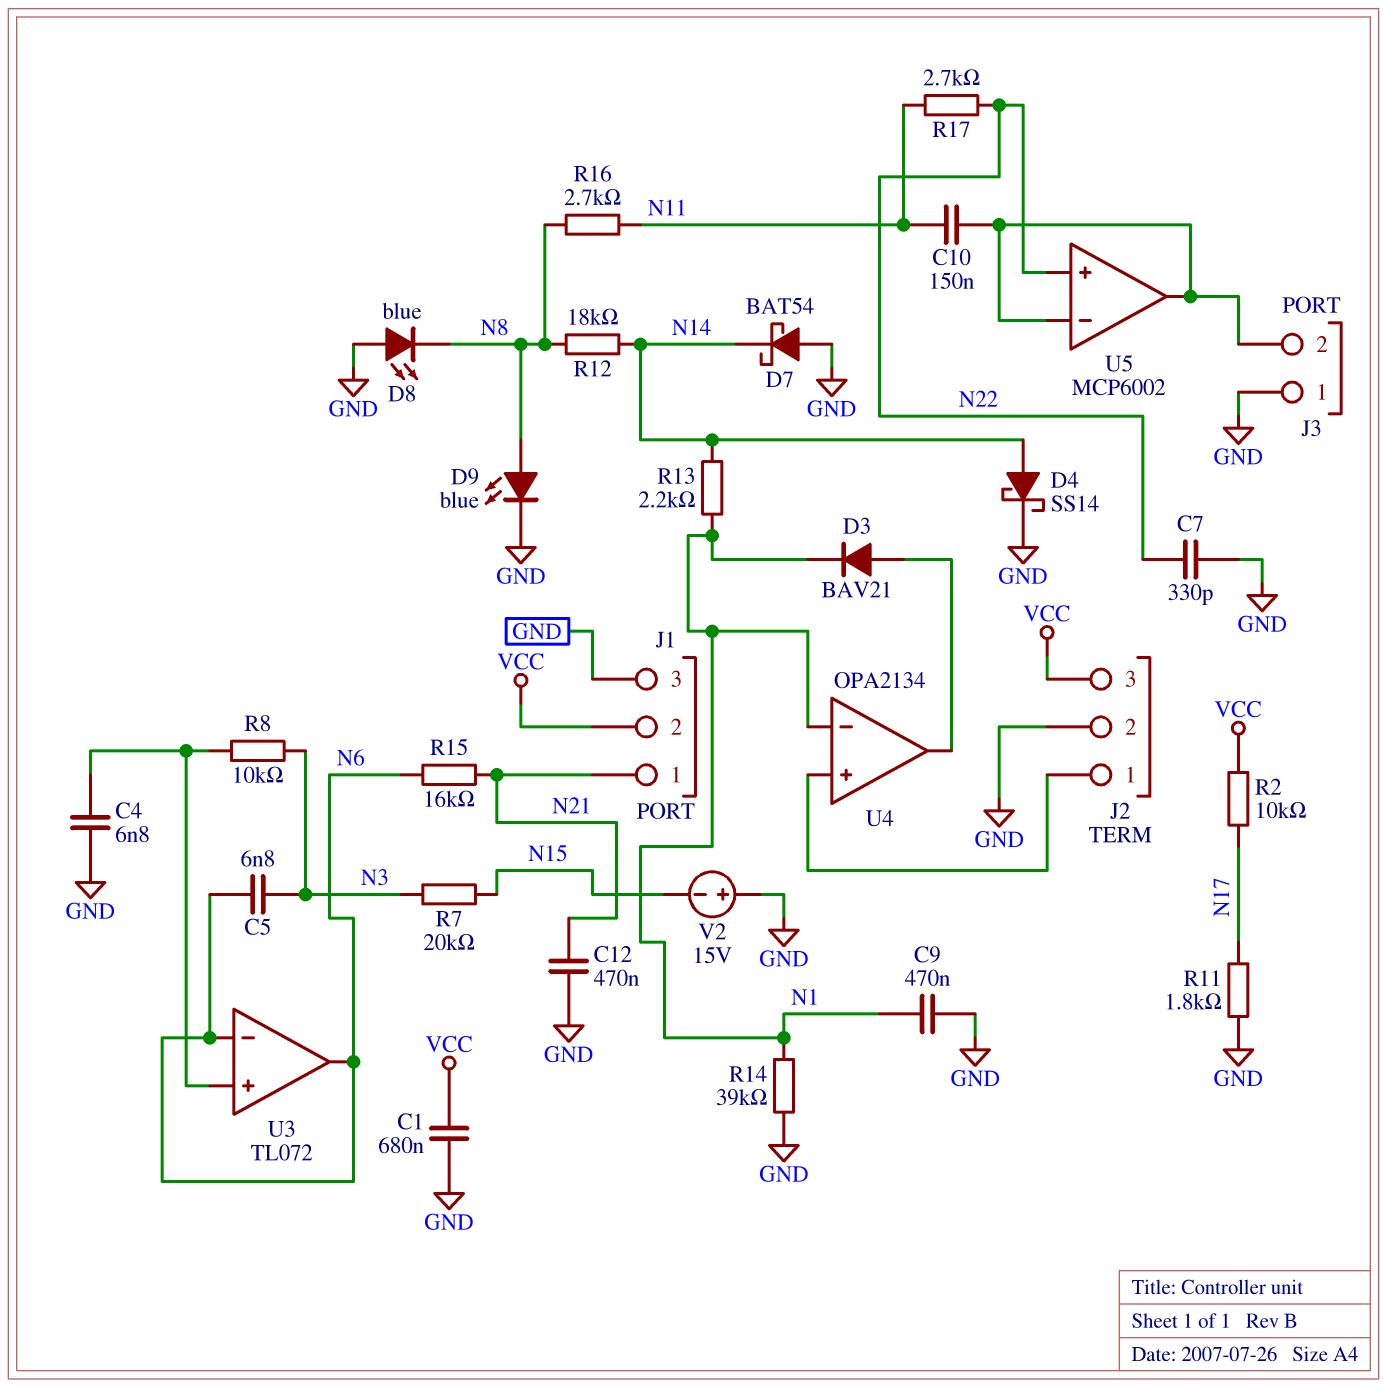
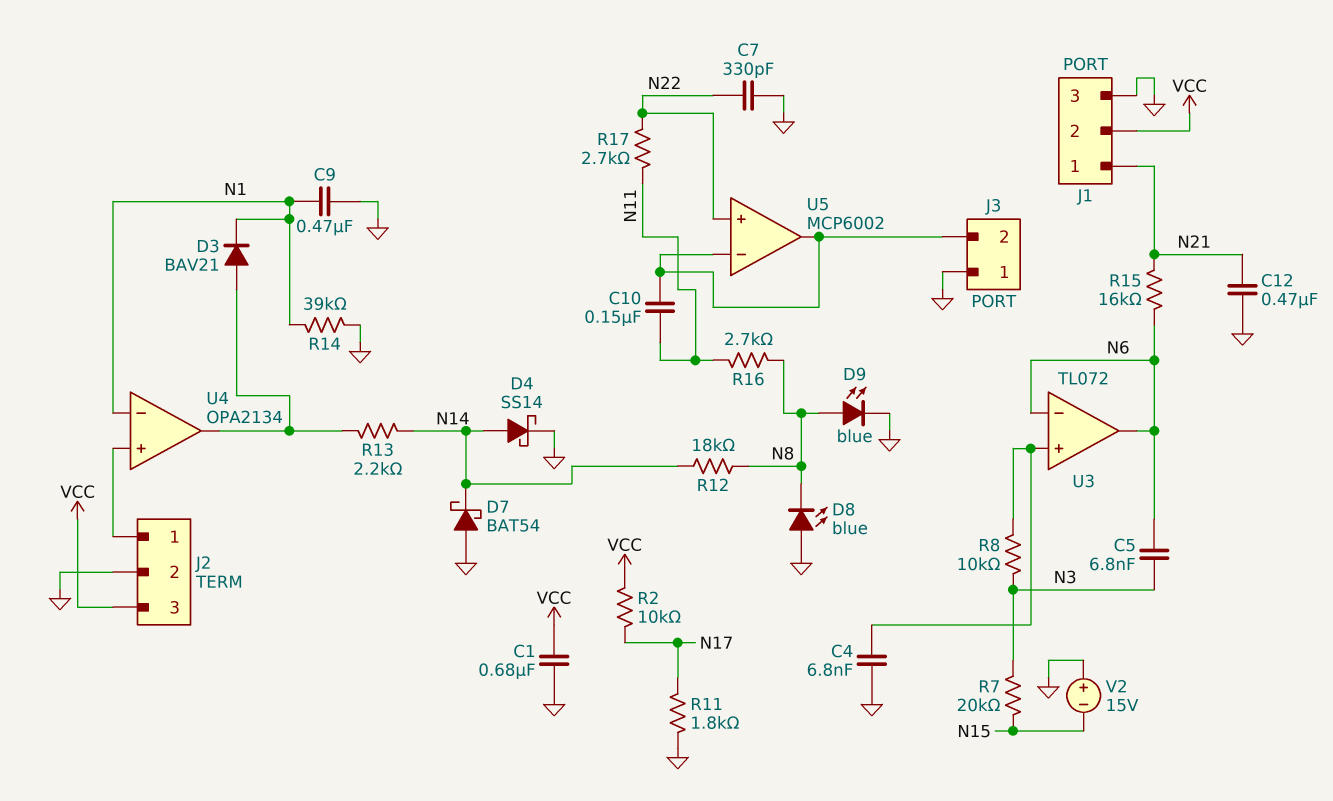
R13: 2.2k (N1, N14) -> 2.2k (N14, U4/out)

